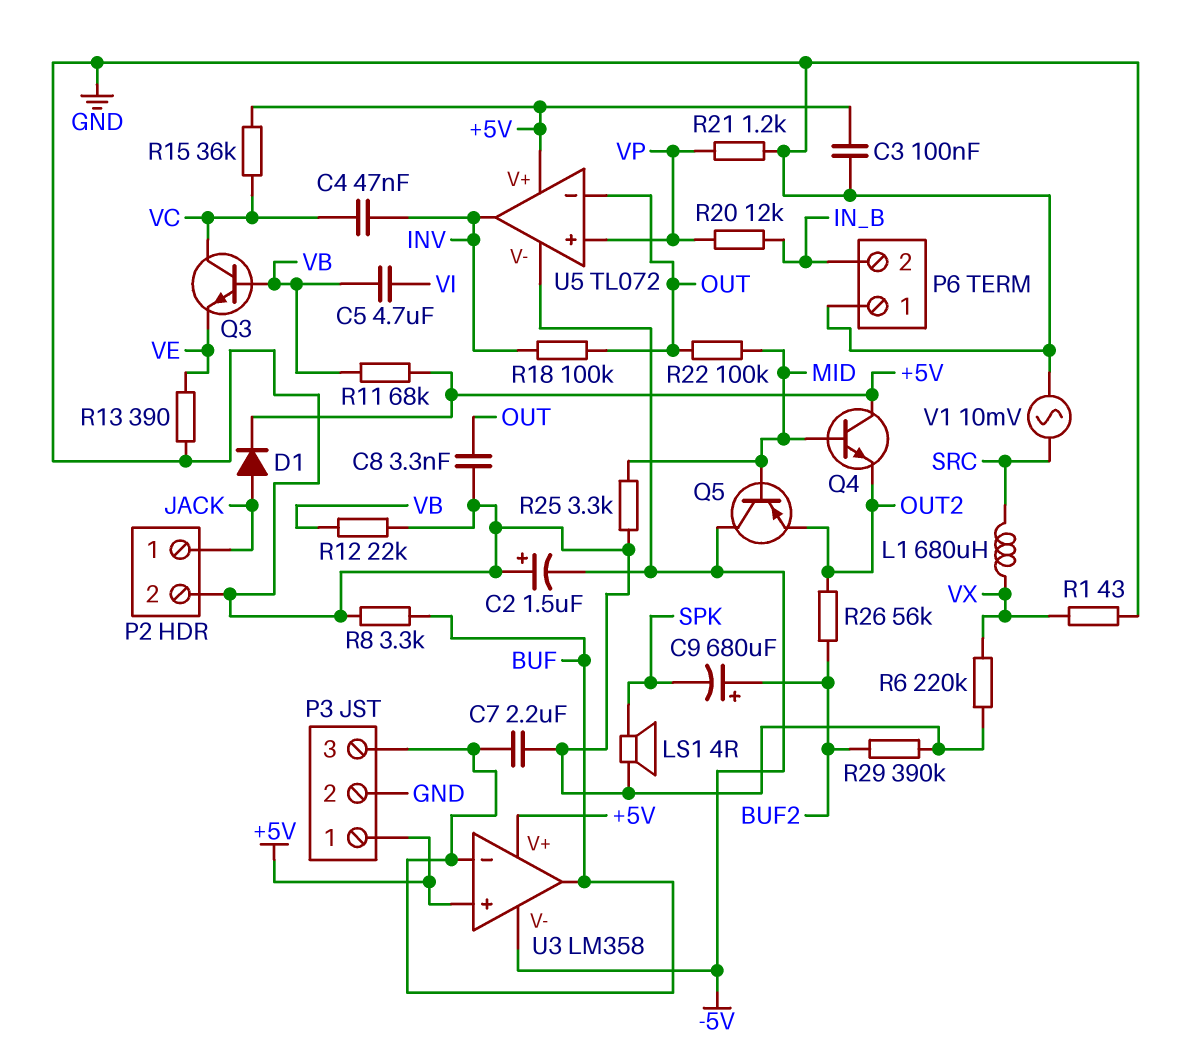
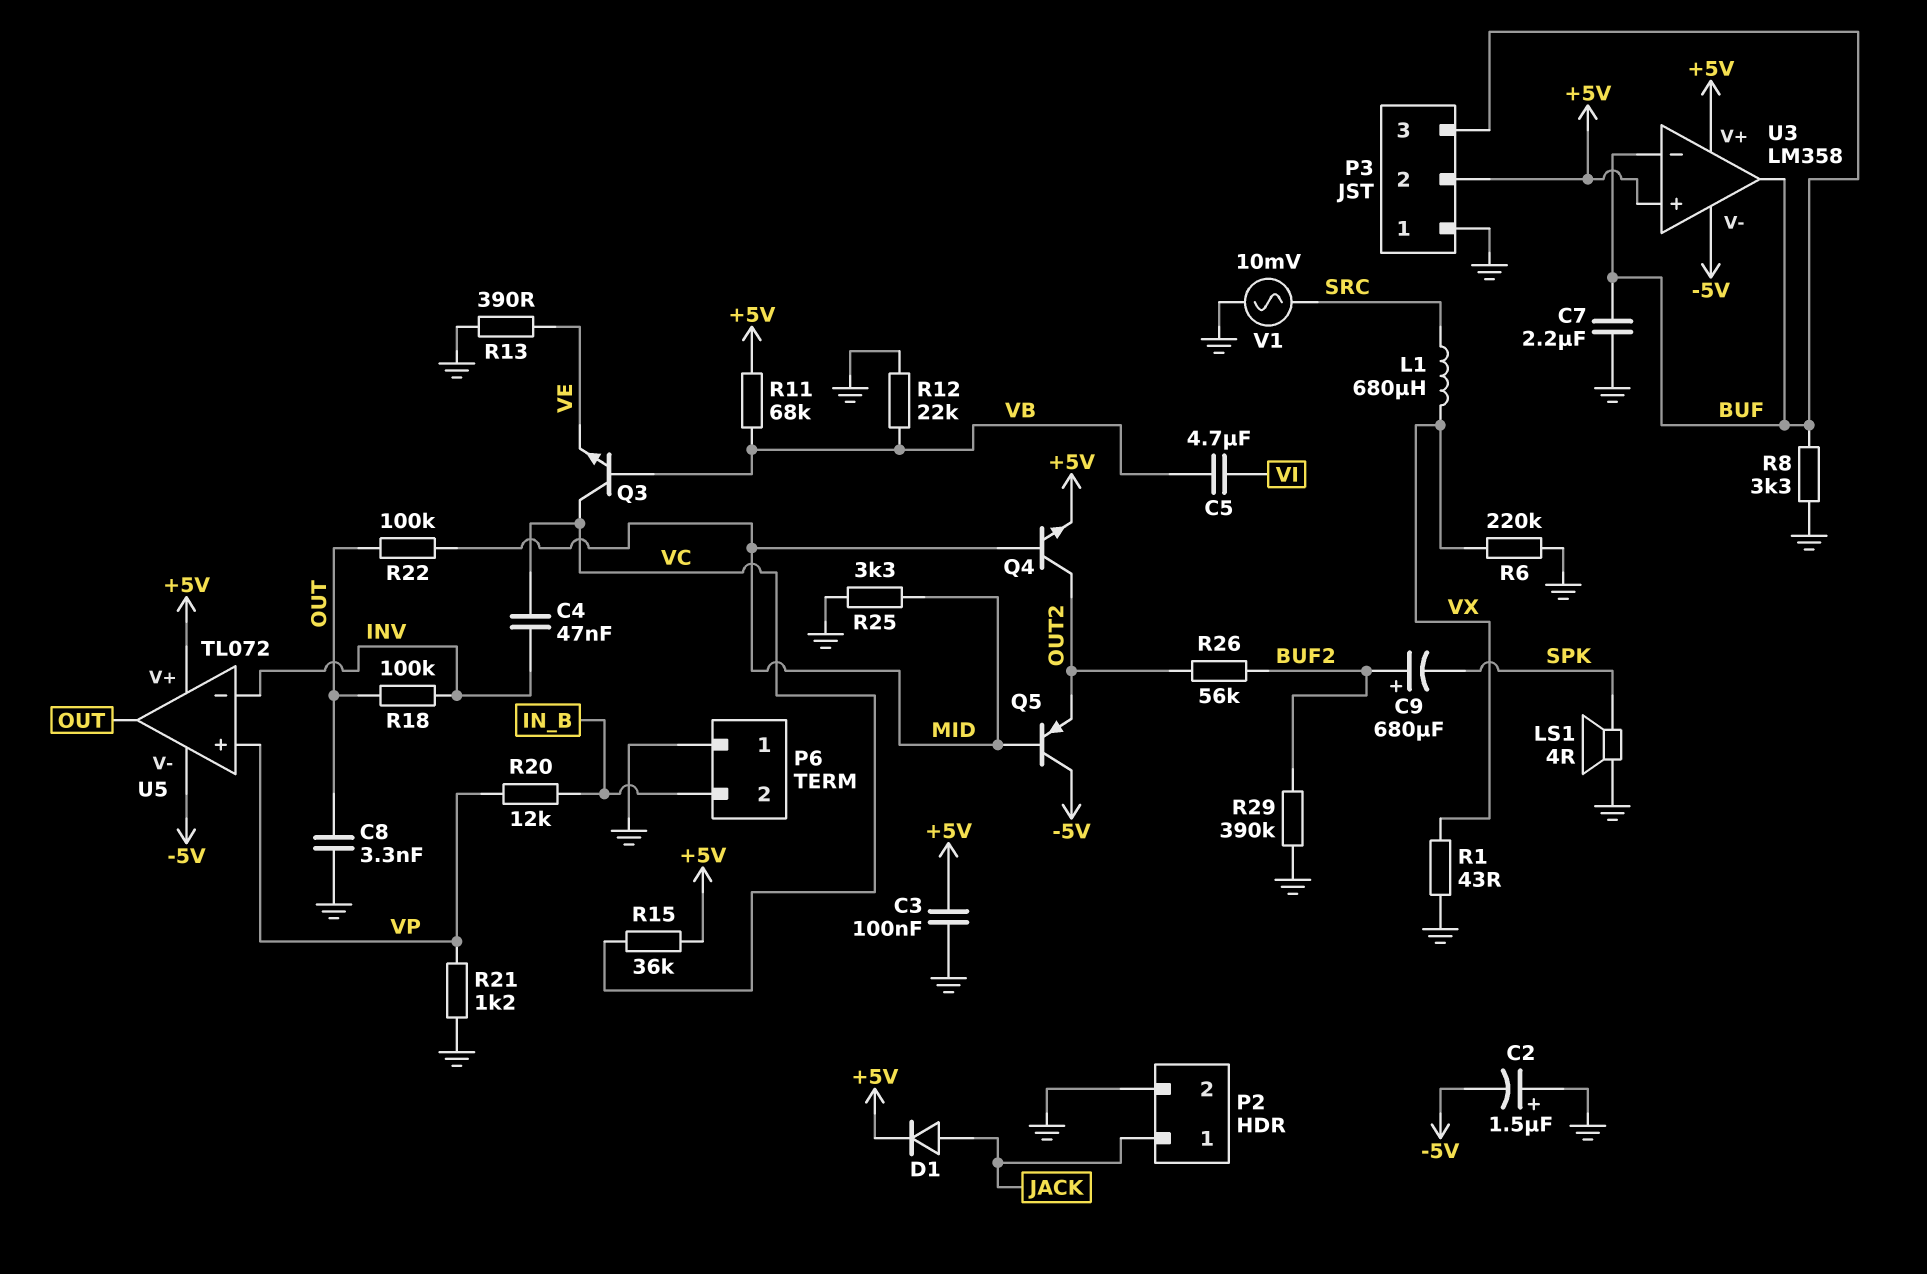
P3 pin 1: +5V -> GND
P3 pin 2: GND -> +5V
Q4: NPN (B MID, C +5V, E OUT2) -> NPN (B MID, C OUT2, E +5V)
U5 pin in-: OUT -> INV
U5 pin out: INV -> OUT

